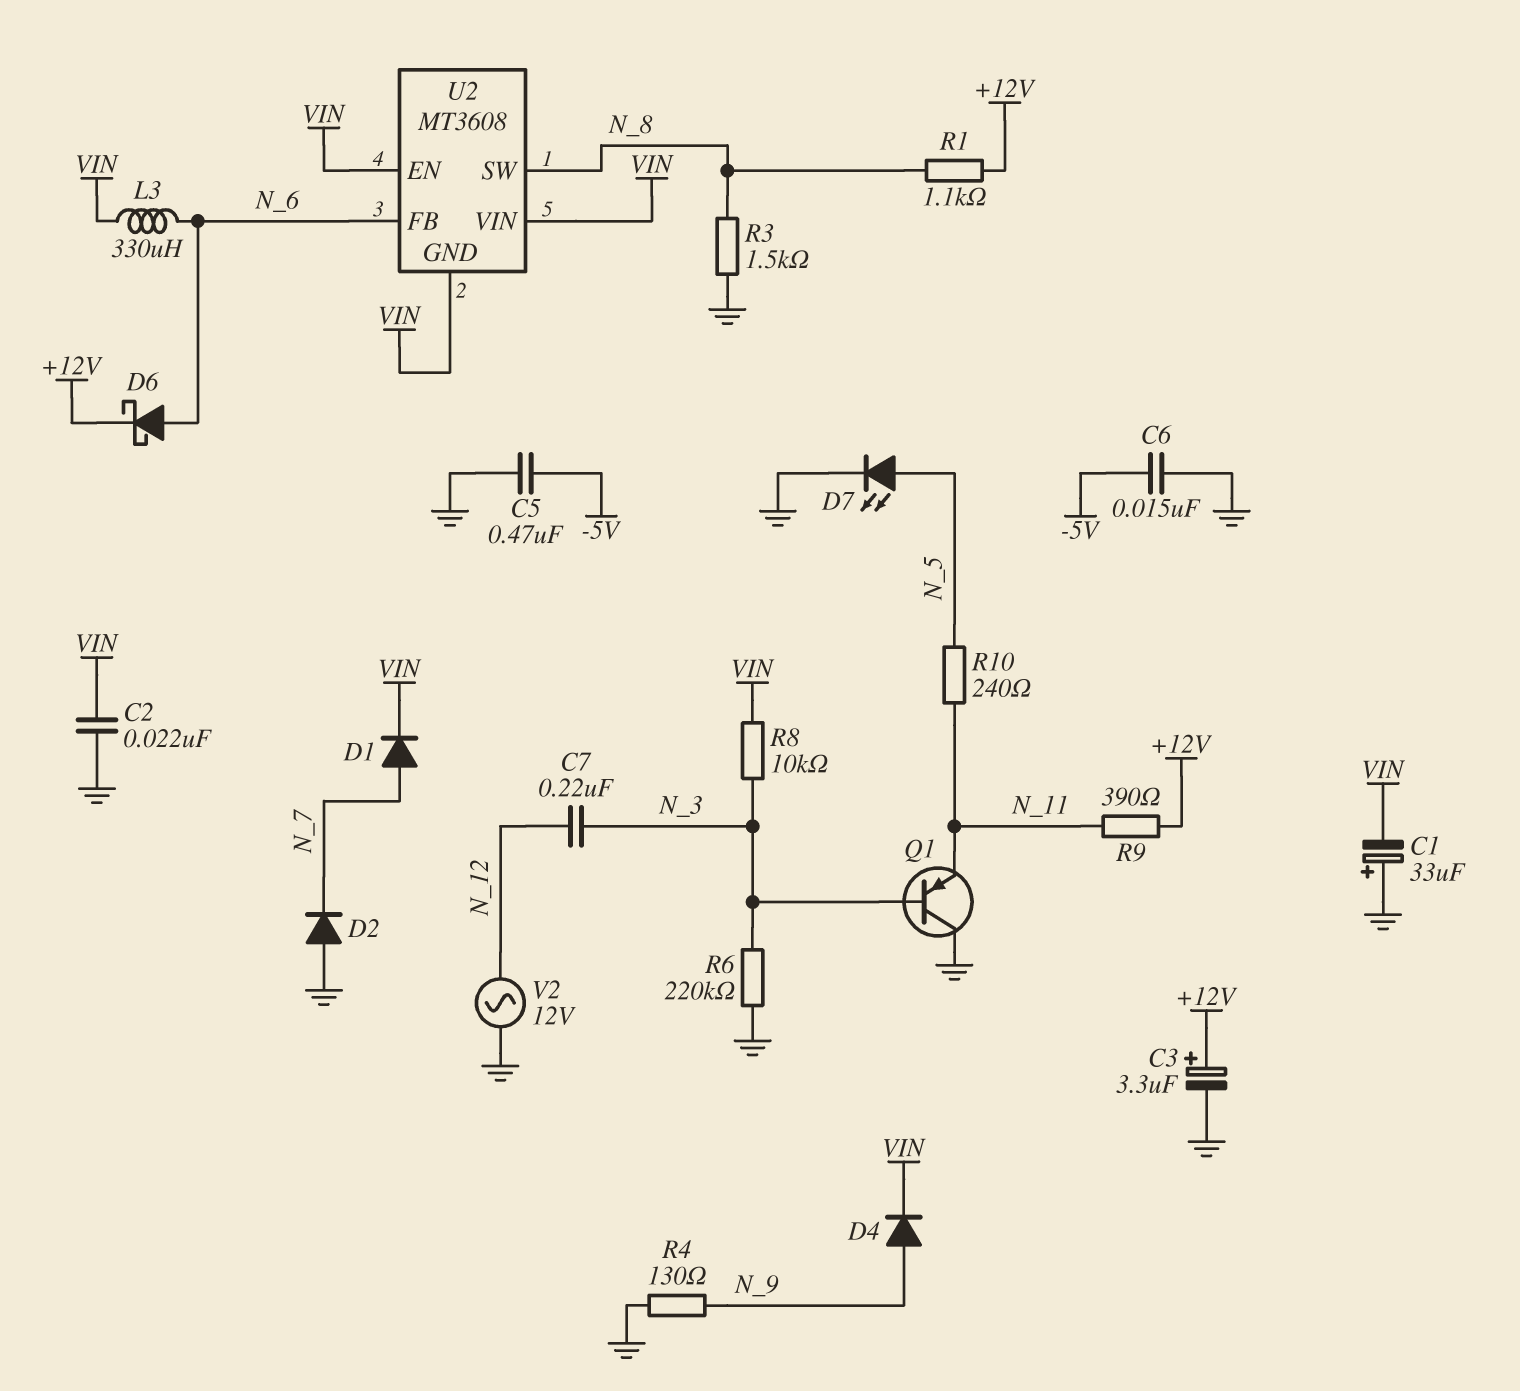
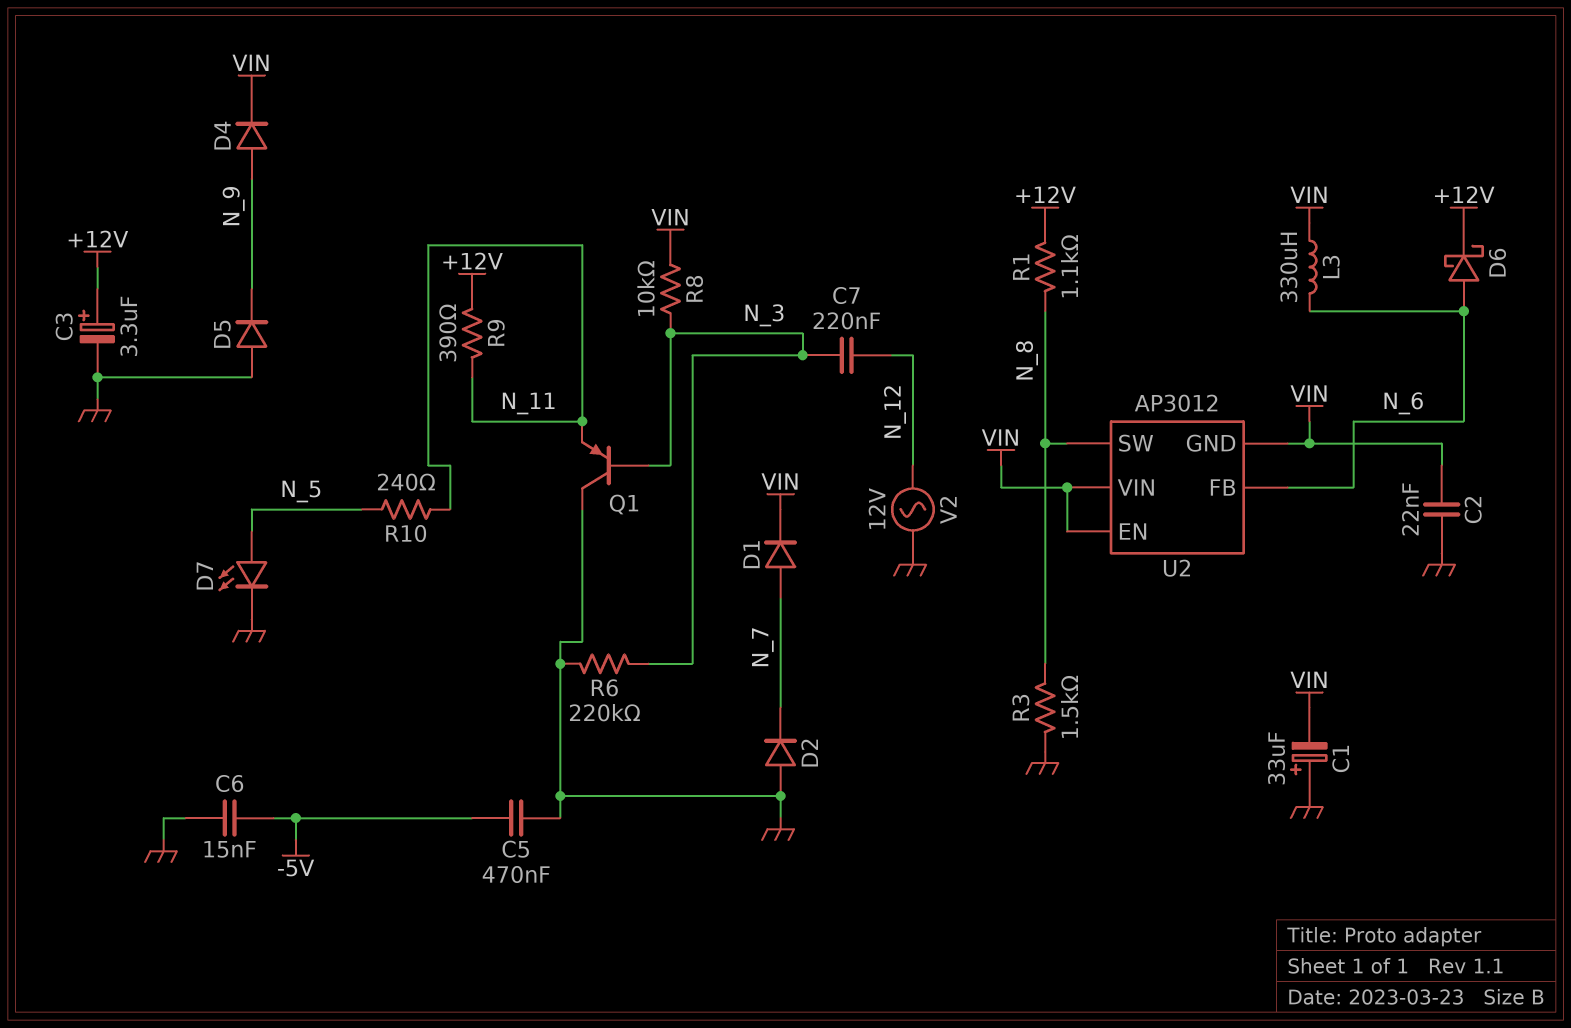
D5: none -> diode (A GND, K N_9)
R4: 130 (GND, N_9) -> none
U2: MT3608 -> AP3012

